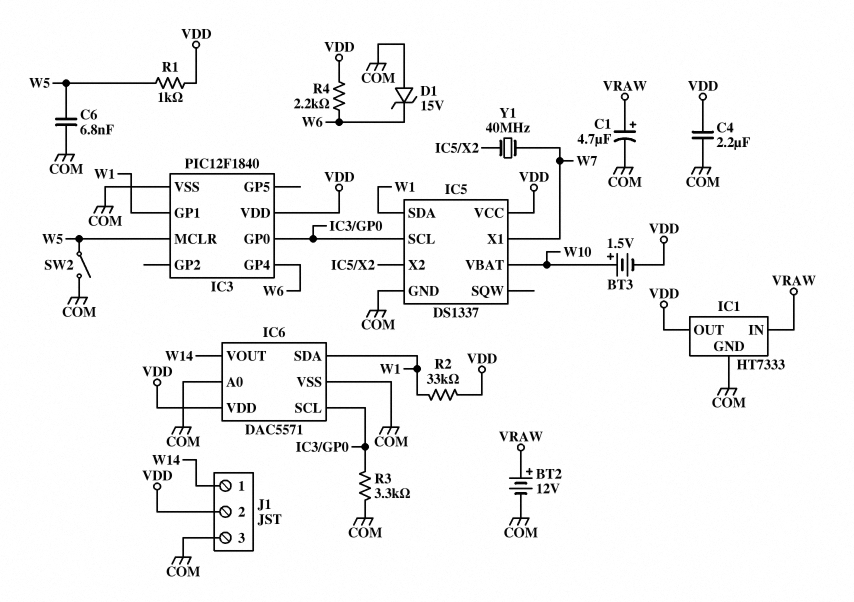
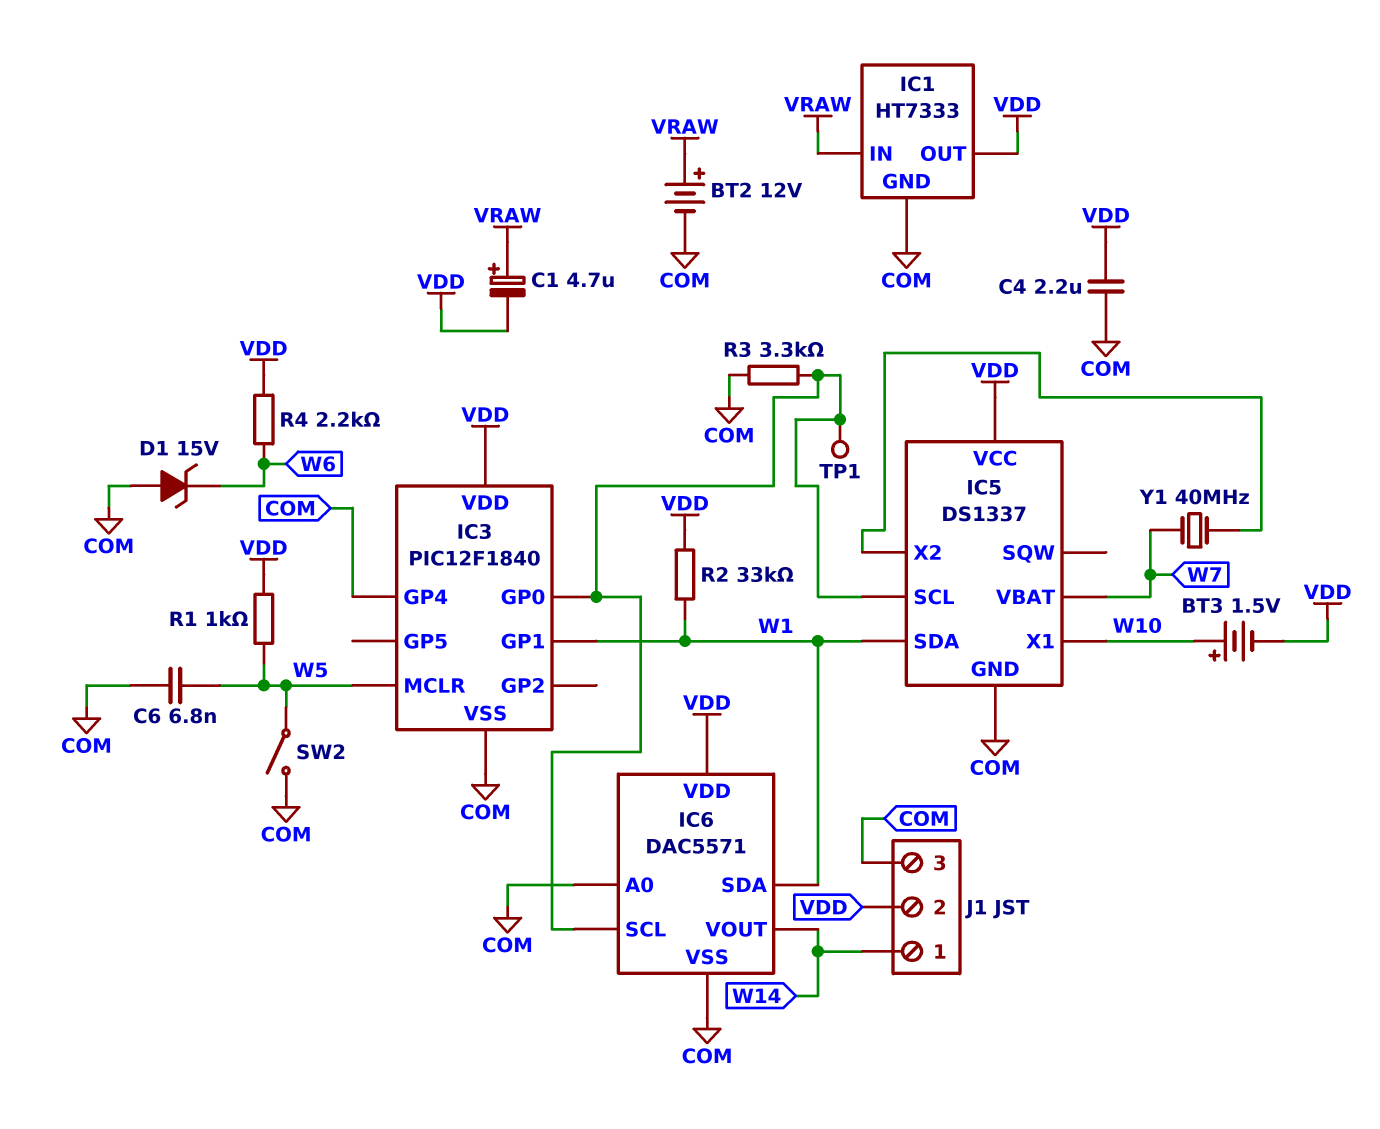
C1: 4.7uF (plus VRAW, minus COM) -> 4.7uF (plus VRAW, minus VDD)
IC3 pin GP4: W6 -> COM
IC5 pin VBAT: W10 -> W7
IC5 pin X1: W7 -> W10
TP1: none -> test point (IC3/GP0)

